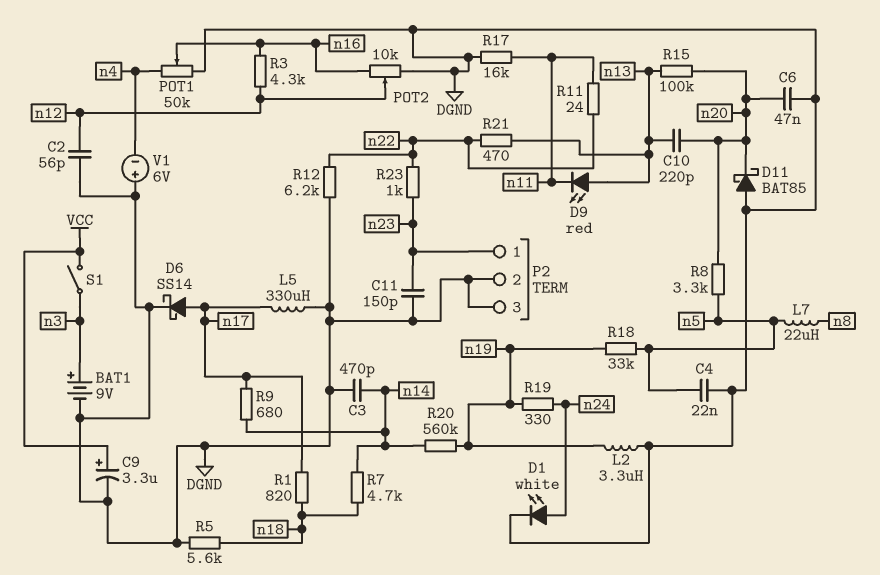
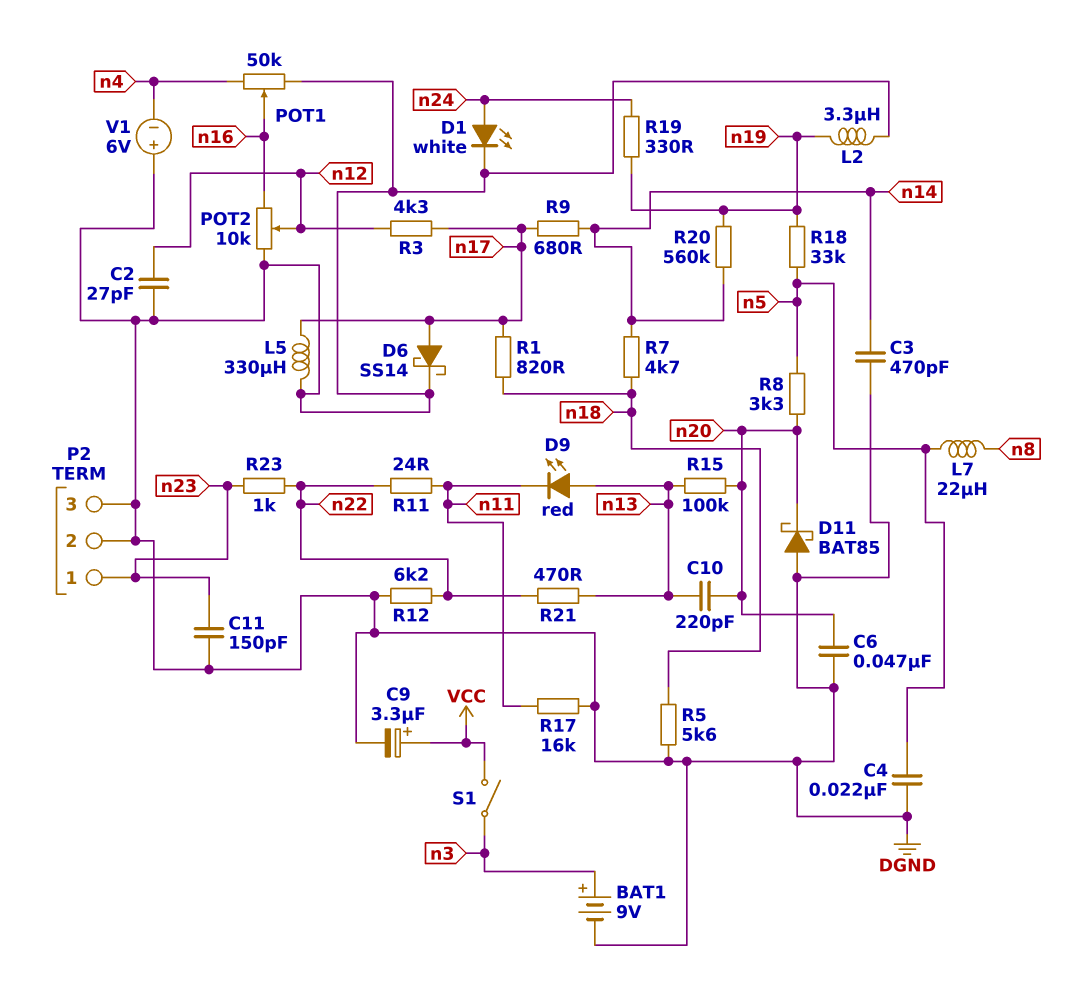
C2: 56pF (DGND, n12) -> 27pF (DGND, n12)
R3: 4.3k (n12, n16) -> 4.3k (n12, n17)

